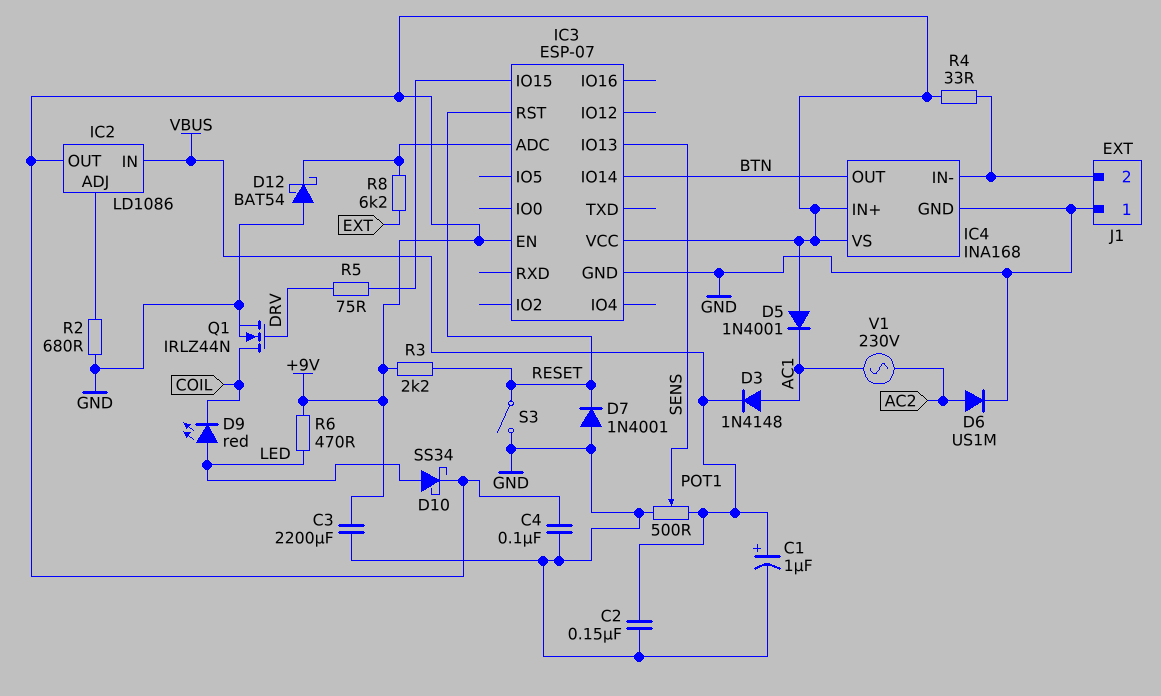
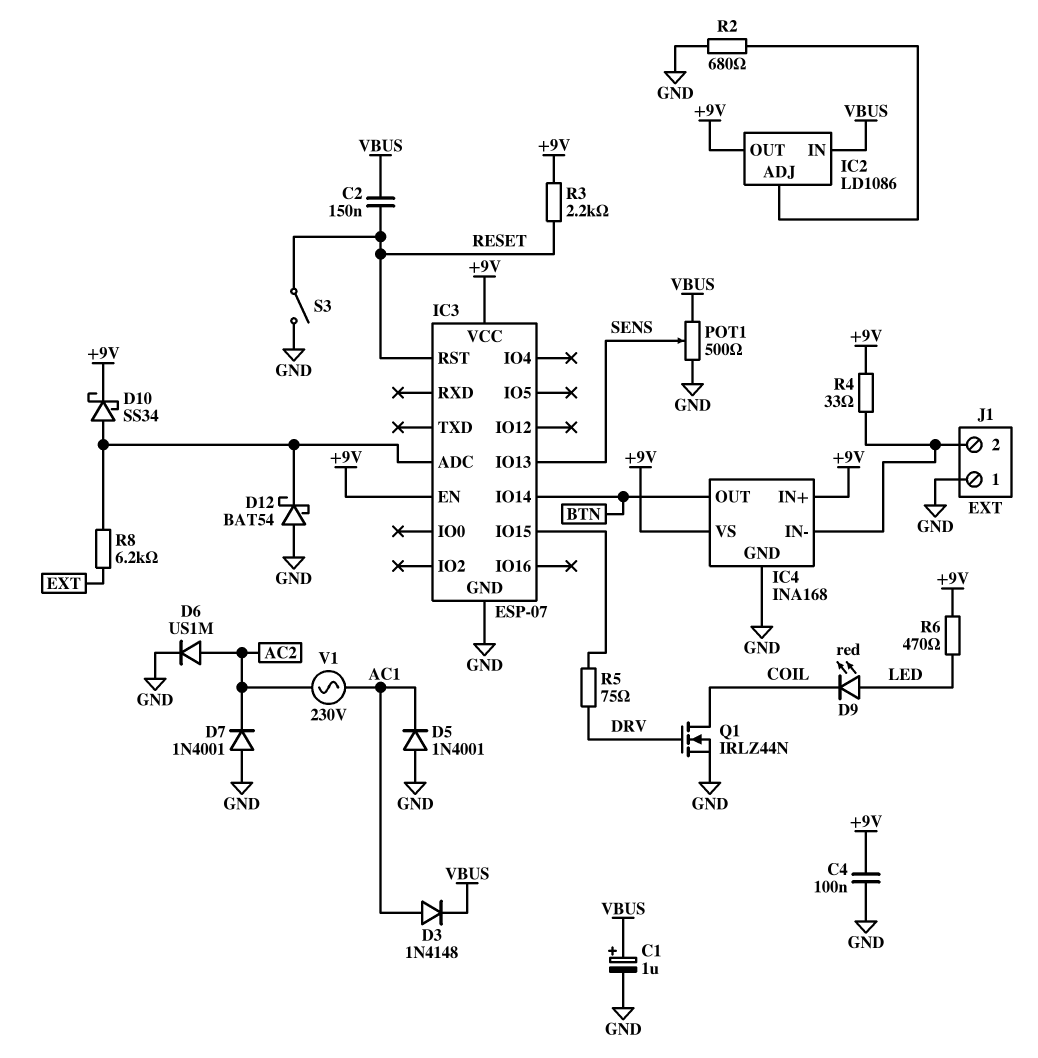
C2: 150nF (GND, VBUS) -> 150nF (RESET, VBUS)
C3: 2200uF (+9V, GND) -> none
D5: diode 1N4001 (A +9V, K AC1) -> diode 1N4001 (A GND, K AC1)
D7: diode 1N4001 (A GND, K RESET) -> diode 1N4001 (A GND, K AC2)
D10: schottky SS34 (A LED, K +9V) -> schottky SS34 (A IC3/ADC, K +9V)

